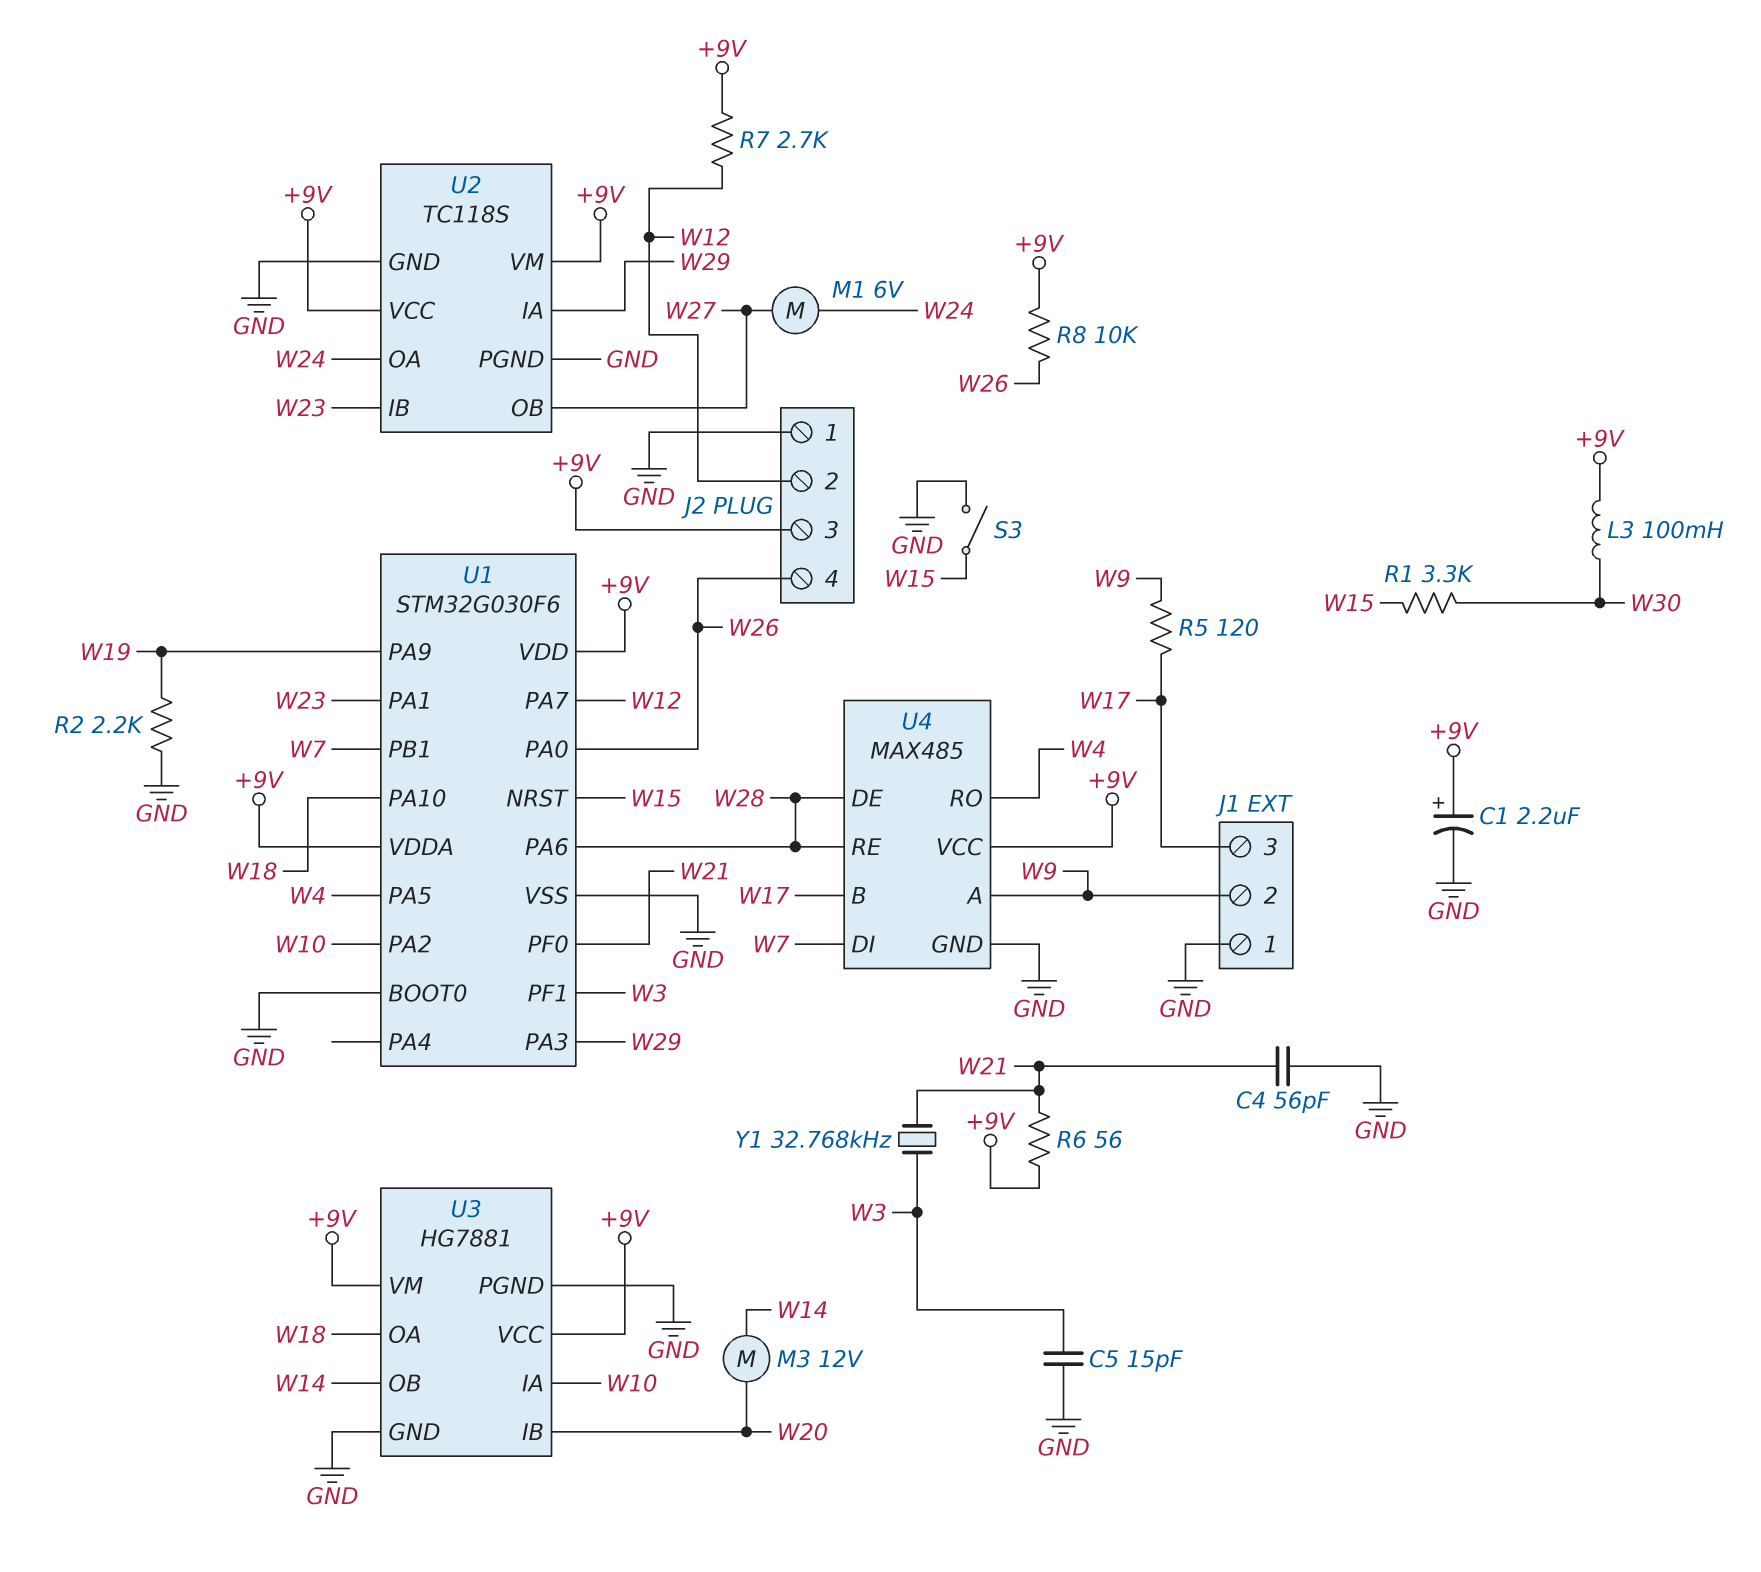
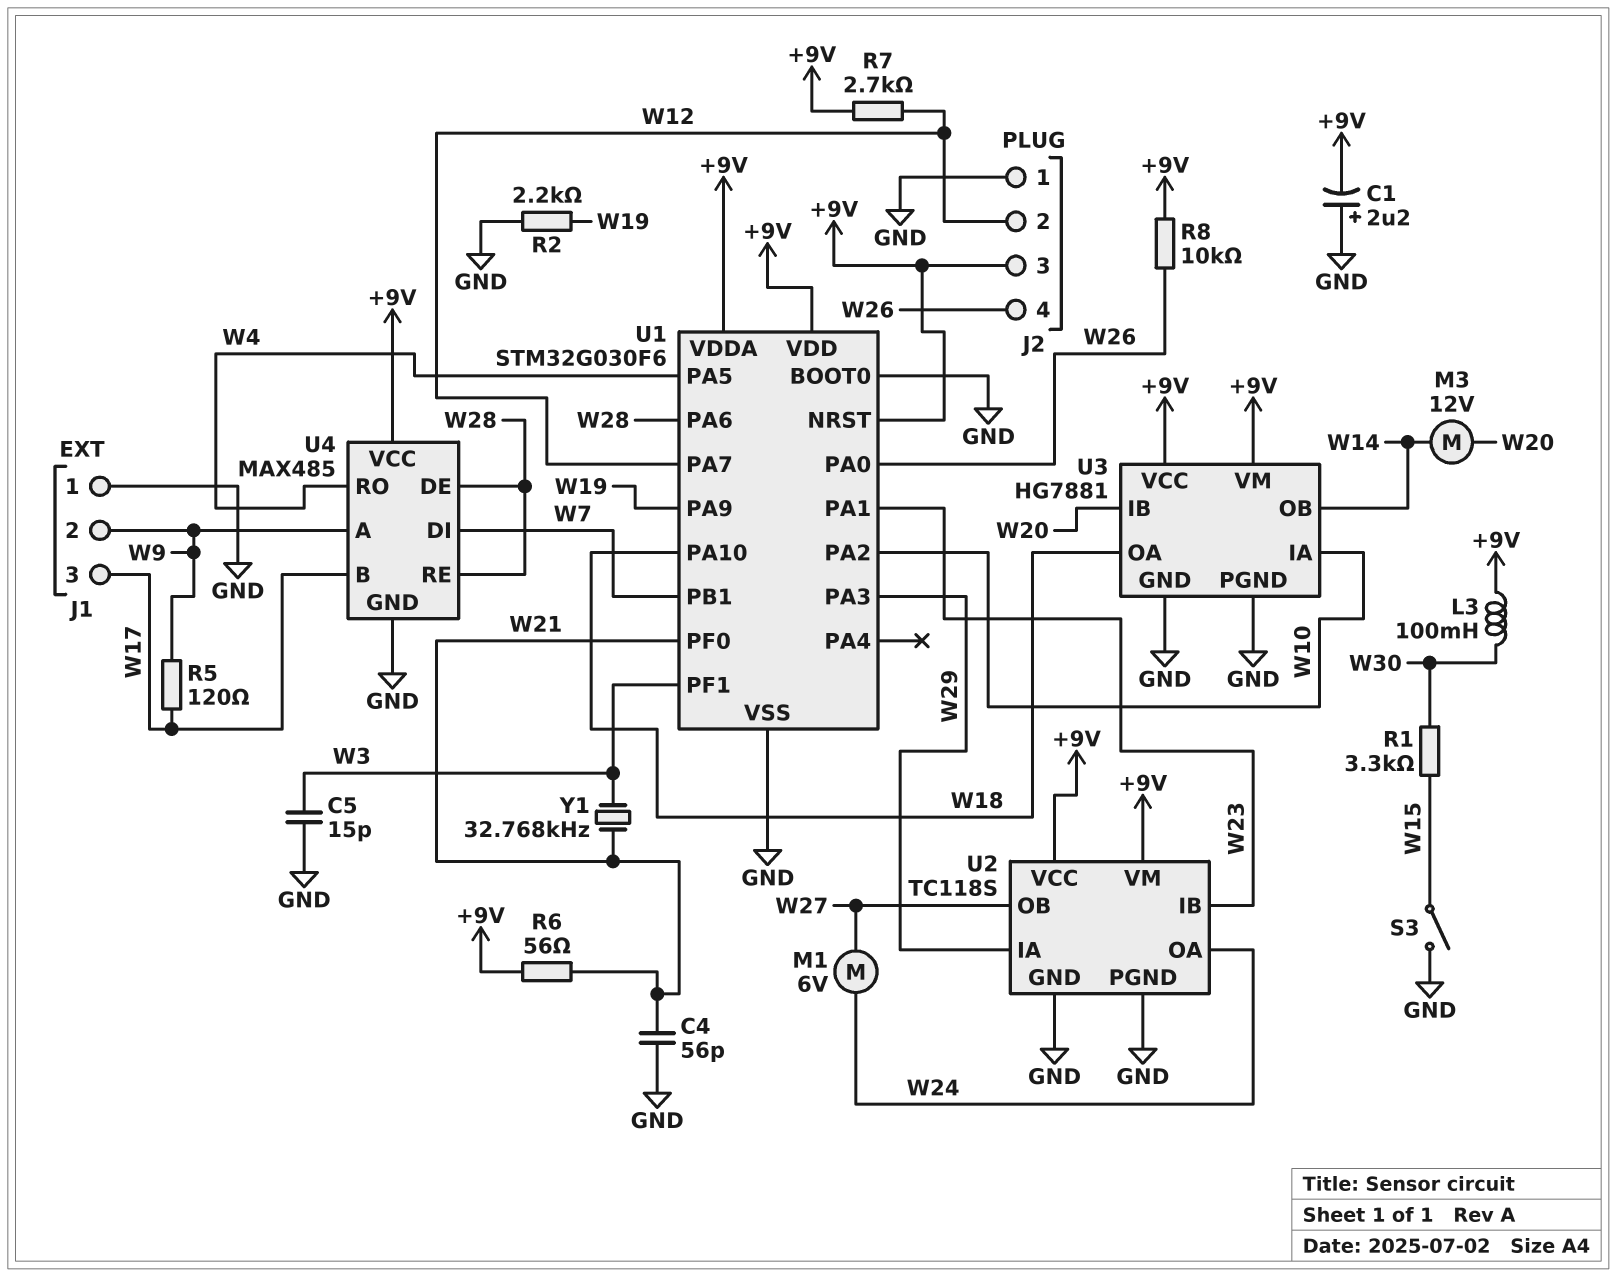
C1: 2.2uF (plus +9V, minus GND) -> 2.2uF (plus GND, minus +9V)
U1 pin NRST: W15 -> +9V

